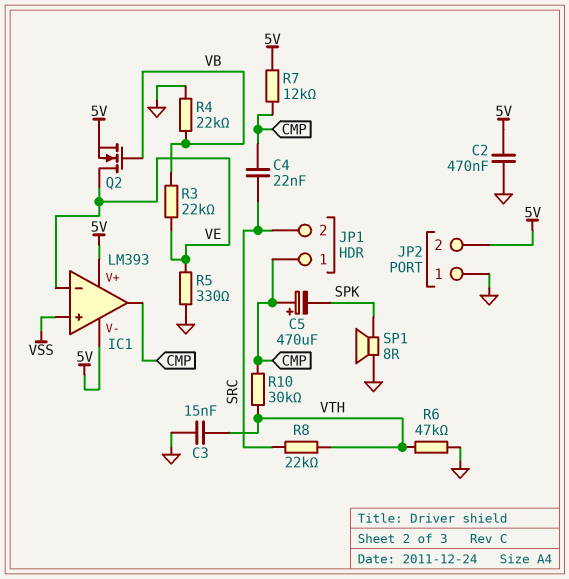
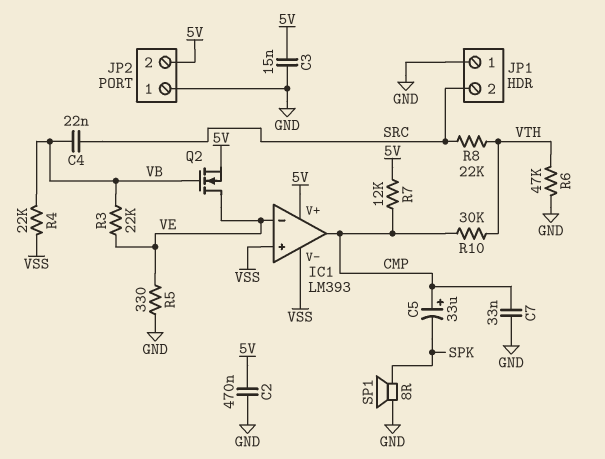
C3: 15nF (GND, VTH) -> 15nF (5V, GND)
C4: 22nF (CMP, SRC) -> 22nF (SRC, VB)
C5: 470uF (plus CMP, minus SPK) -> 33uF (plus CMP, minus SPK)
C7: none -> 33nF (CMP, GND)
IC1 pin V-: 5V -> VSS
JP1 pin 1: CMP -> GND
R4: 22k (GND, VB) -> 22k (VB, VSS)

